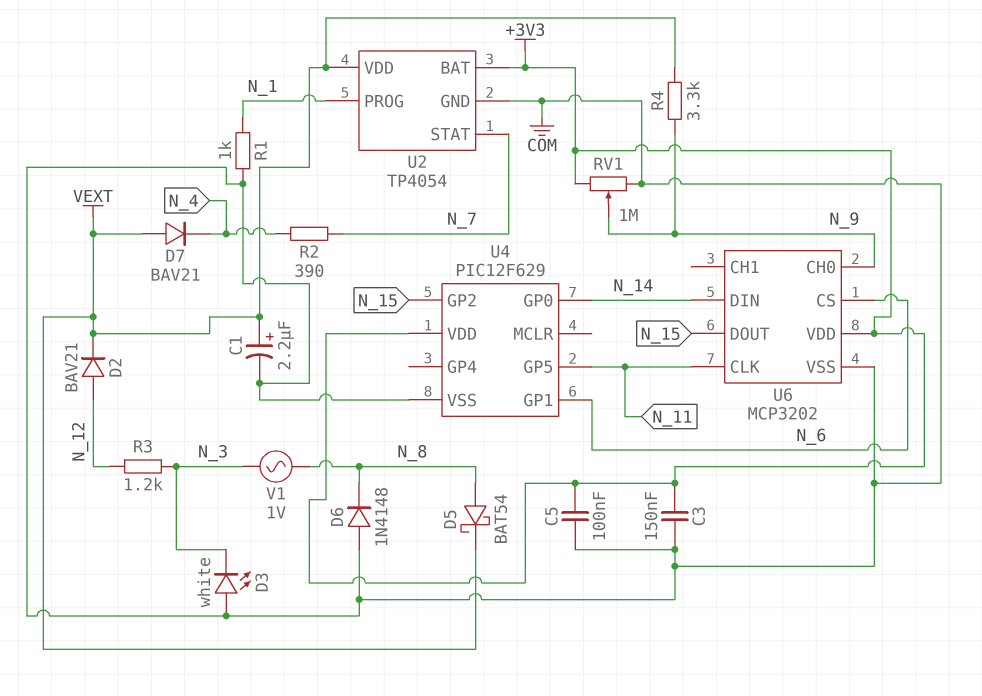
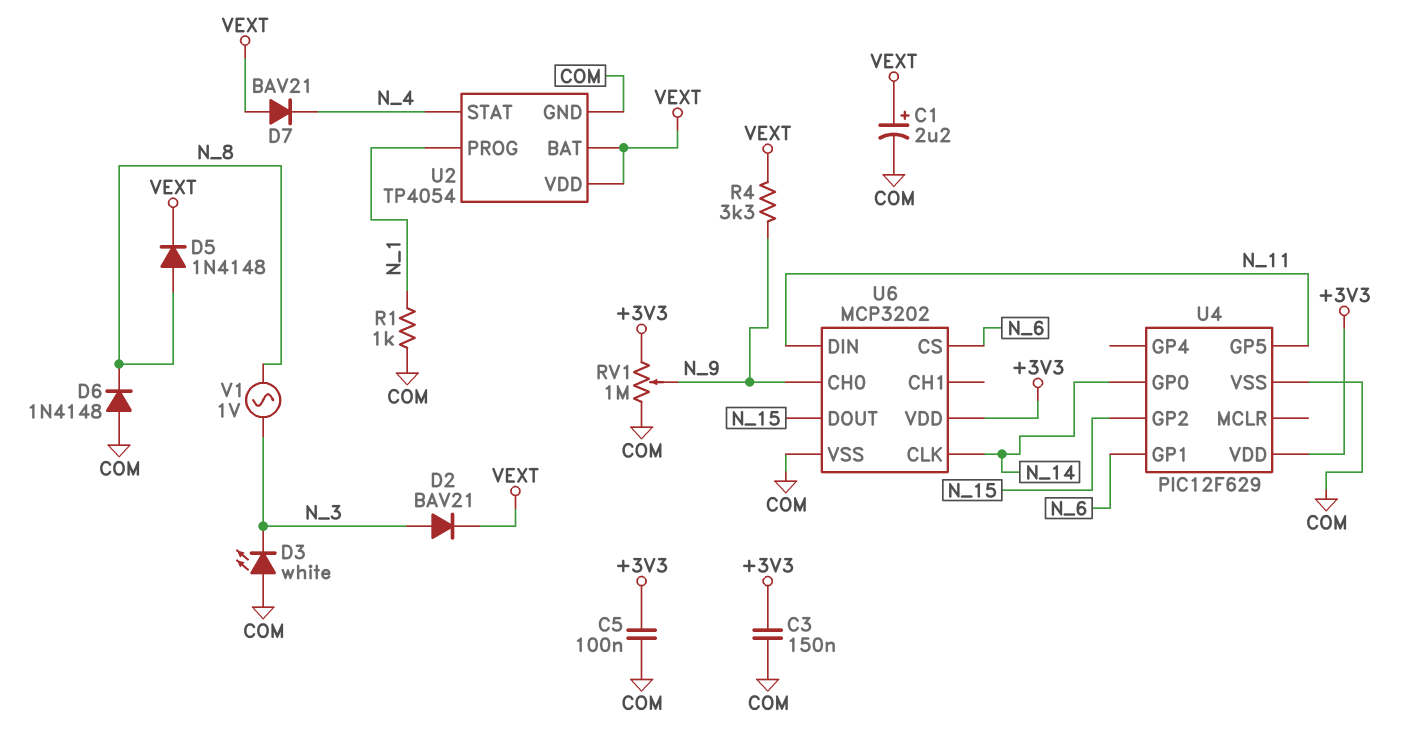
D2: diode BAV21 (A N_12, K VEXT) -> diode BAV21 (A N_3, K VEXT)
D5: schottky BAT54 (A N_8, K VEXT) -> diode 1N4148 (A N_8, K VEXT)
R2: 390 (N_4, N_7) -> none
R3: 1.2k (N_3, N_12) -> none
U2 pin BAT: +3V3 -> VEXT
U2 pin STAT: N_7 -> N_4
U6 pin CLK: N_11 -> N_14
U6 pin DIN: N_14 -> N_11

